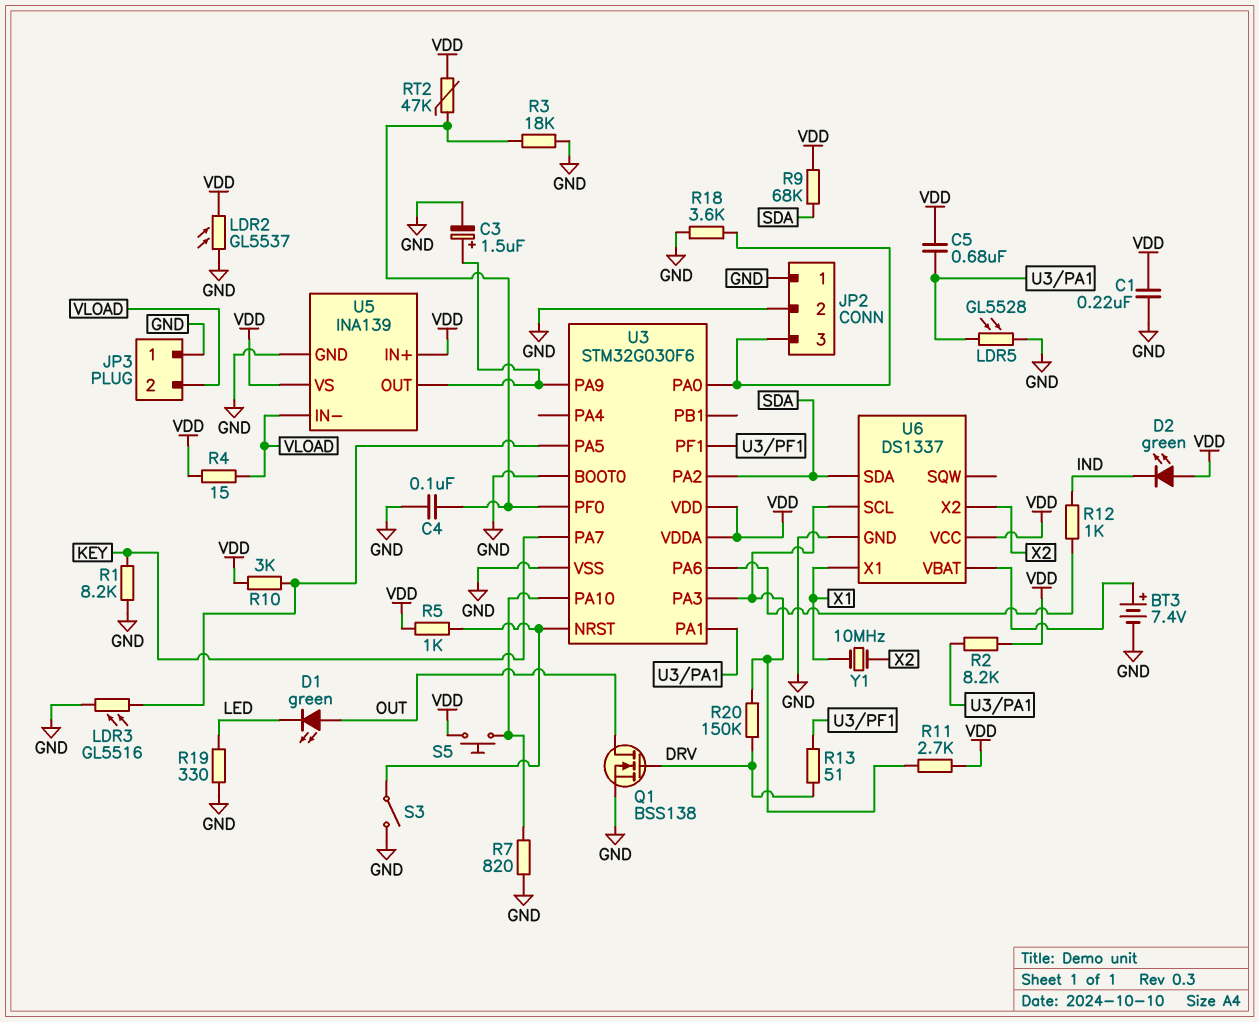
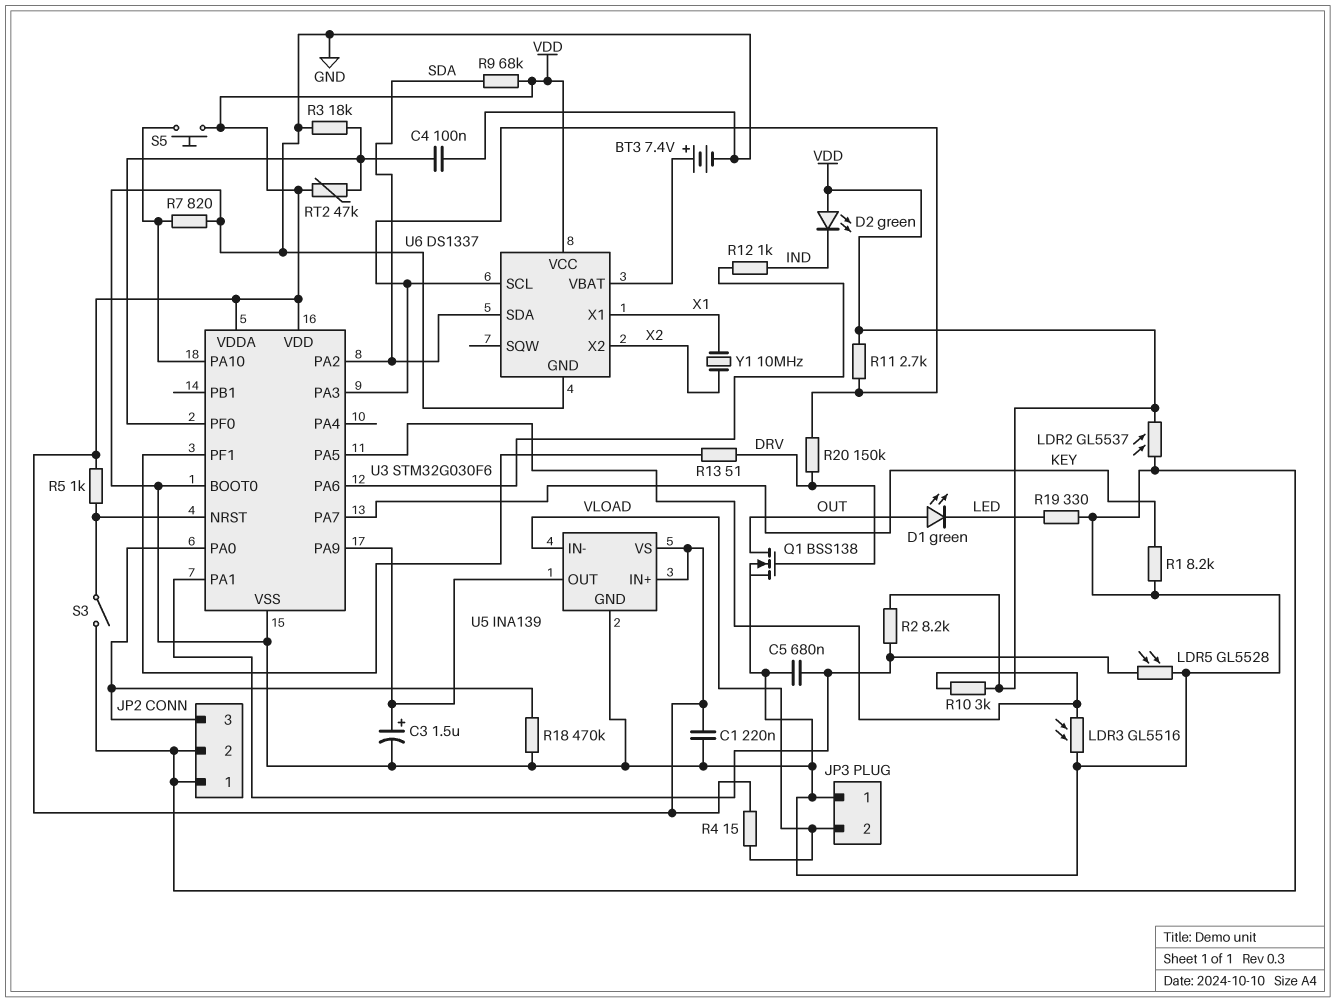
C5: 680nF (U3/PA1, VDD) -> 680nF (GND, U3/PA1)
R18: 3.6k (GND, JP2/3) -> 470k (GND, JP2/3)

